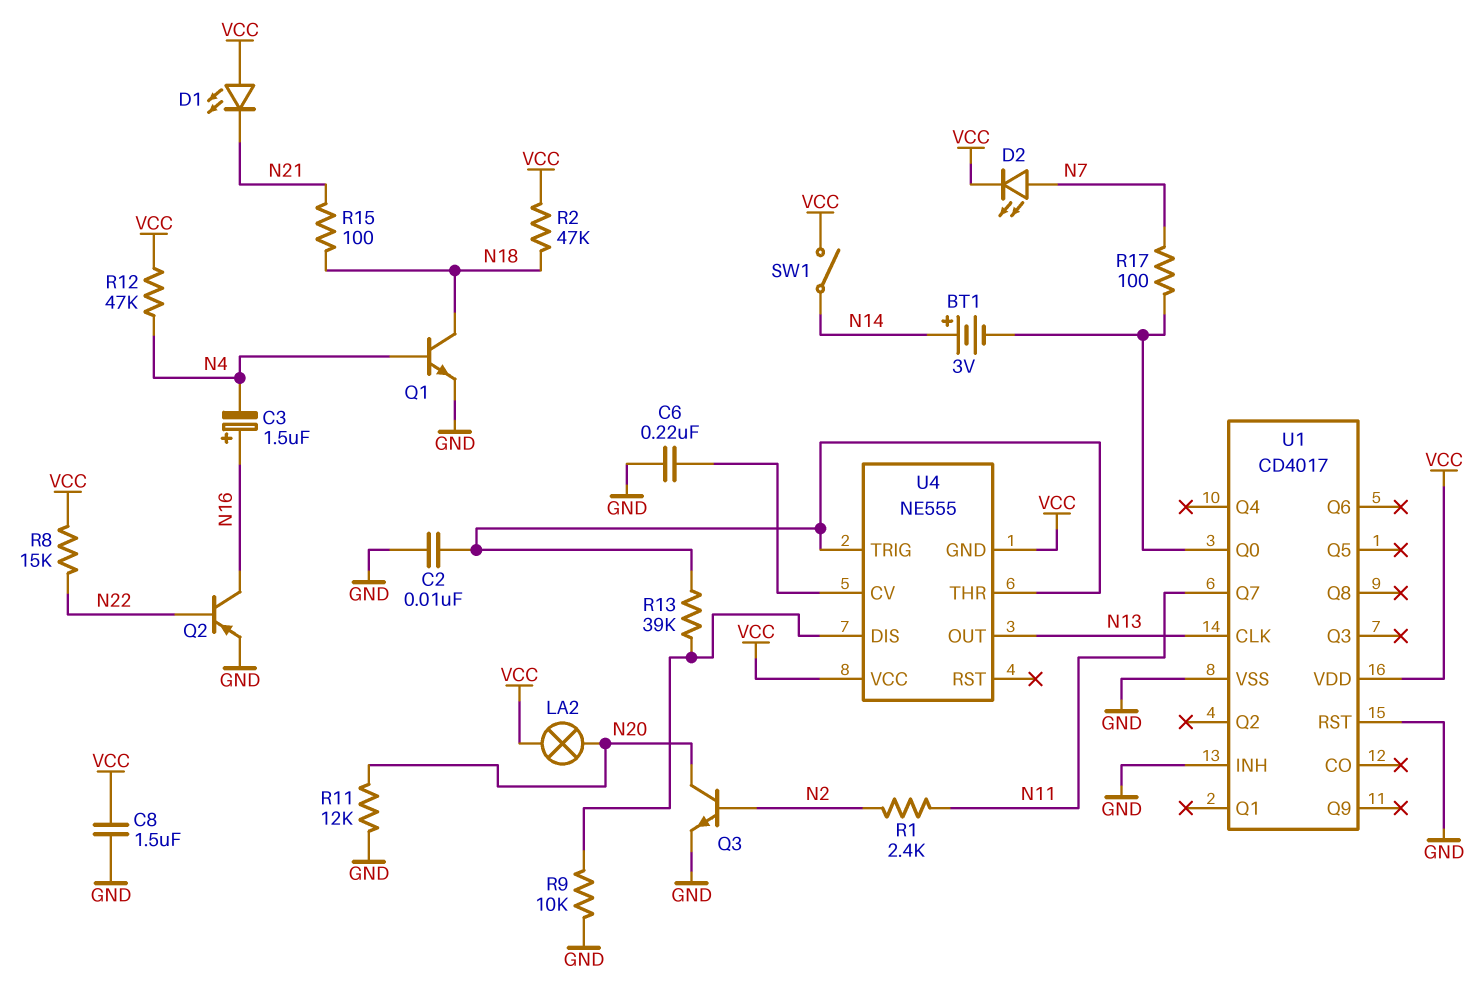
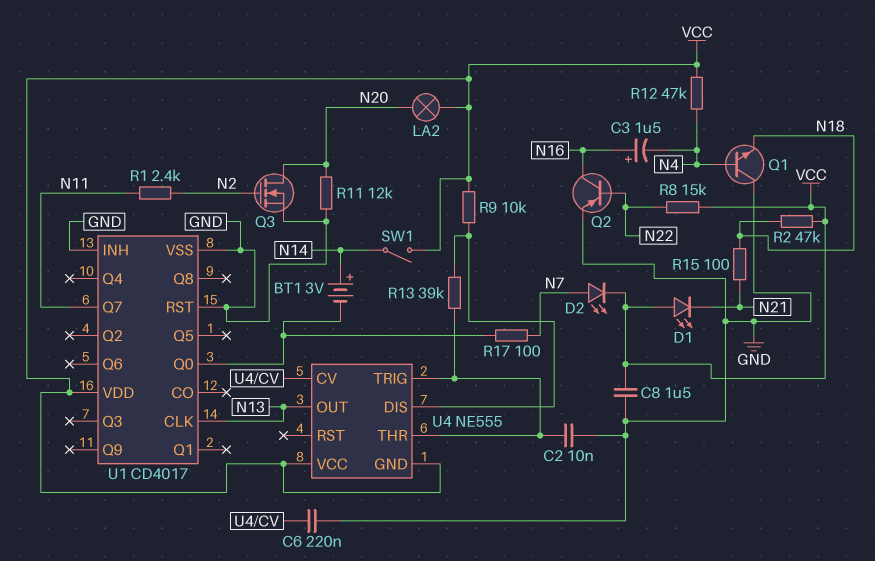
Q1: NPN (B N4, C N18, E GND) -> NPN (B N4, C GND, E N18)
Q3: NPN (B N2, C N20, E GND) -> NMOS (G N2, D N20, S GND)
R9: 10k (GND, U4/DIS) -> 10k (U4/DIS, VCC)

